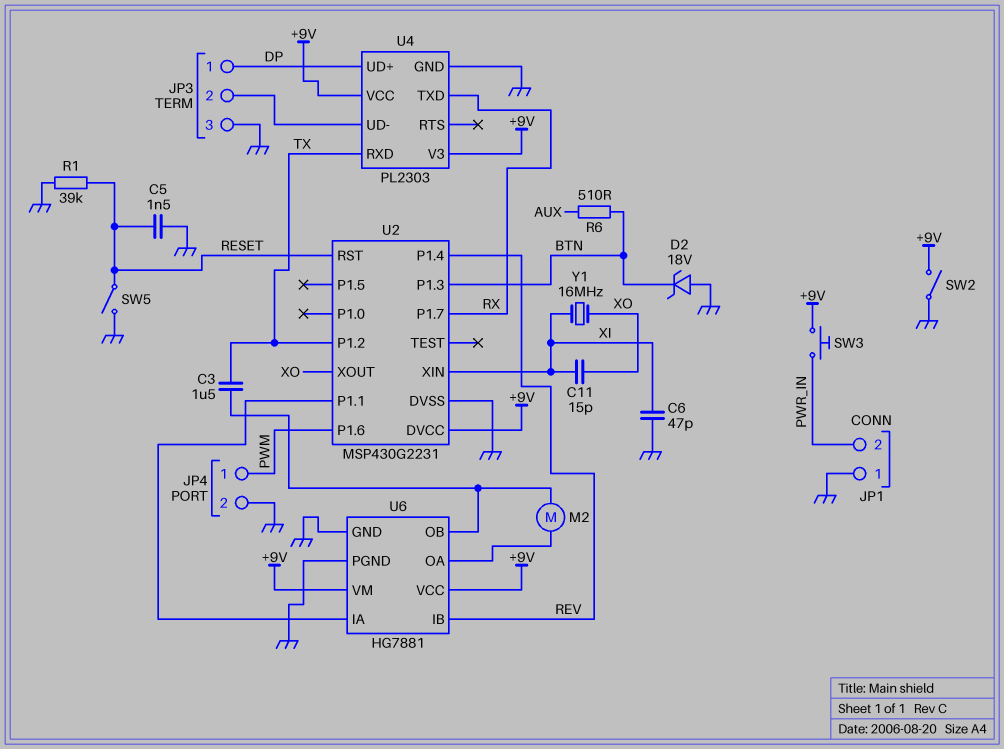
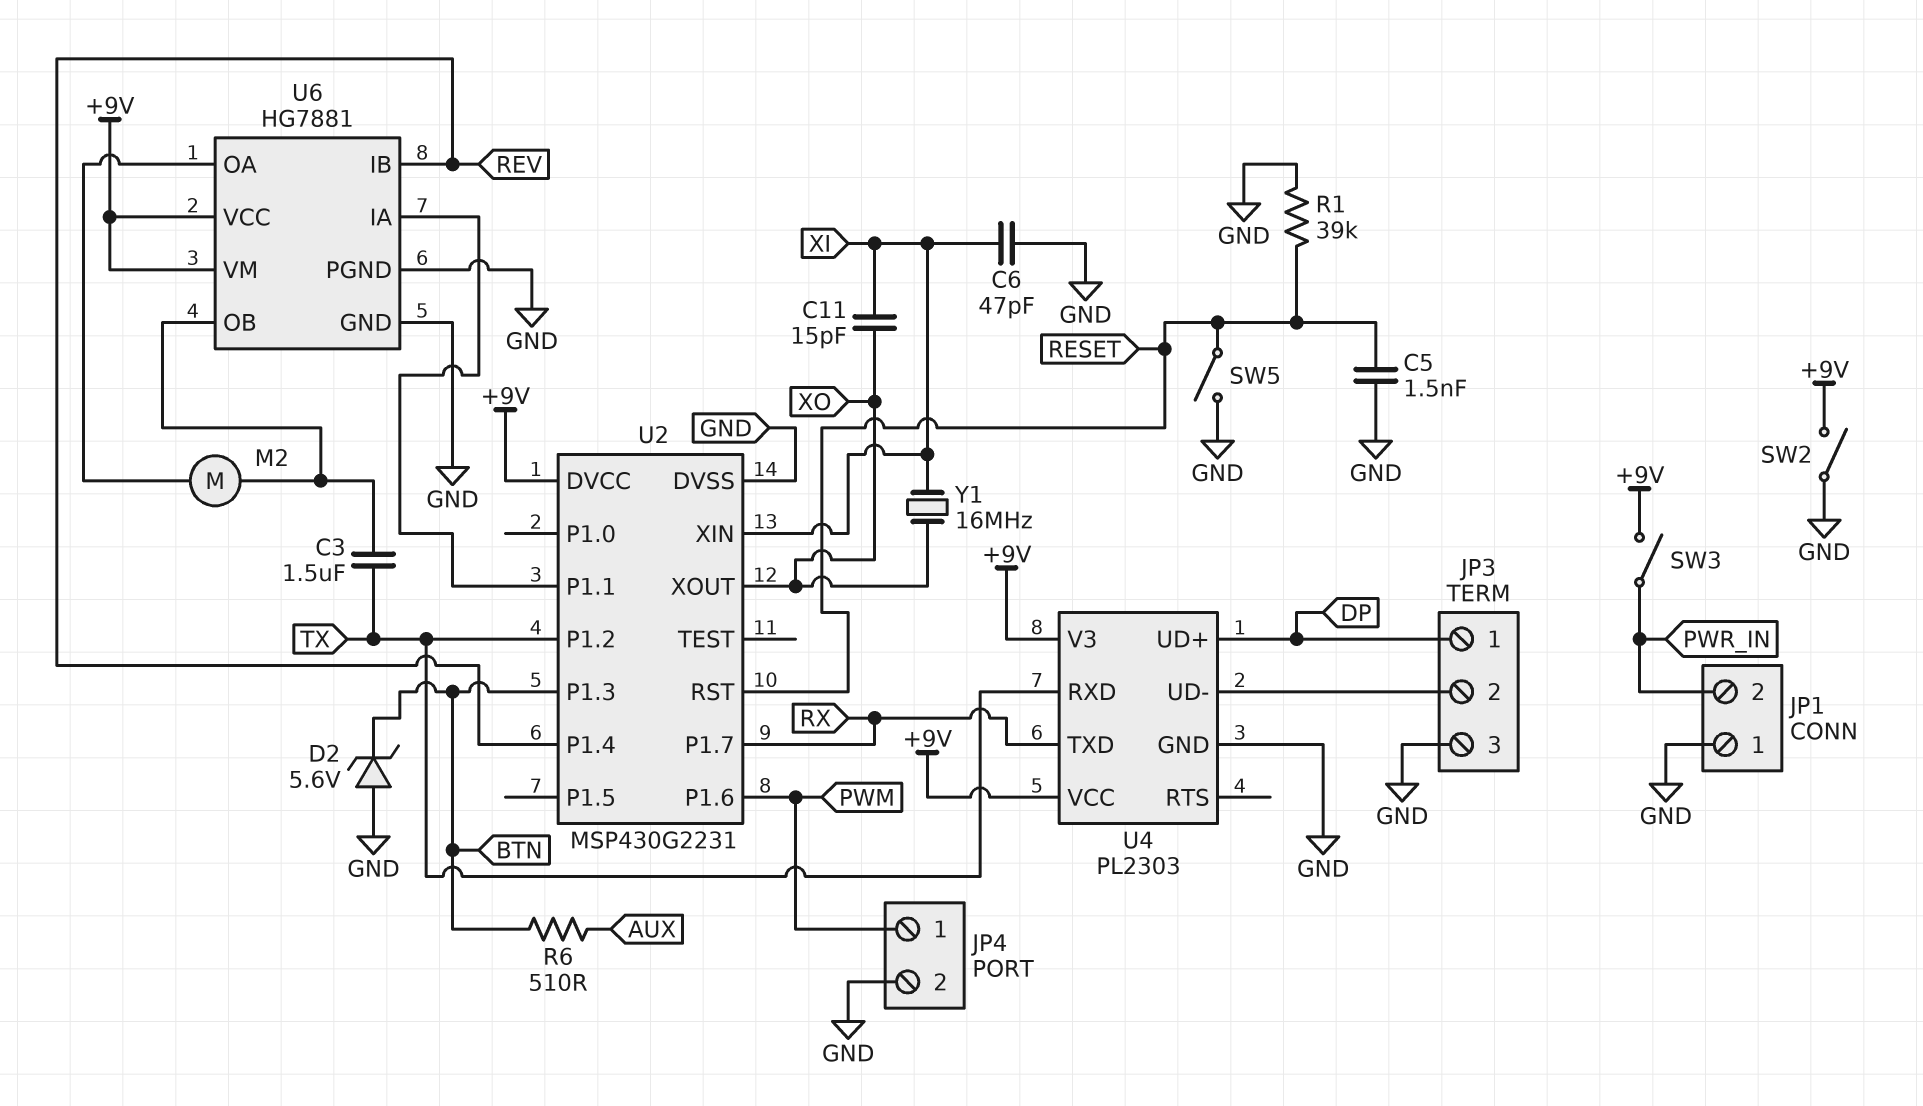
D2: zener 18V (A GND, K BTN) -> zener 5.6V (A GND, K BTN)
SW3: button (+9V, PWR_IN) -> switch (+9V, PWR_IN)

